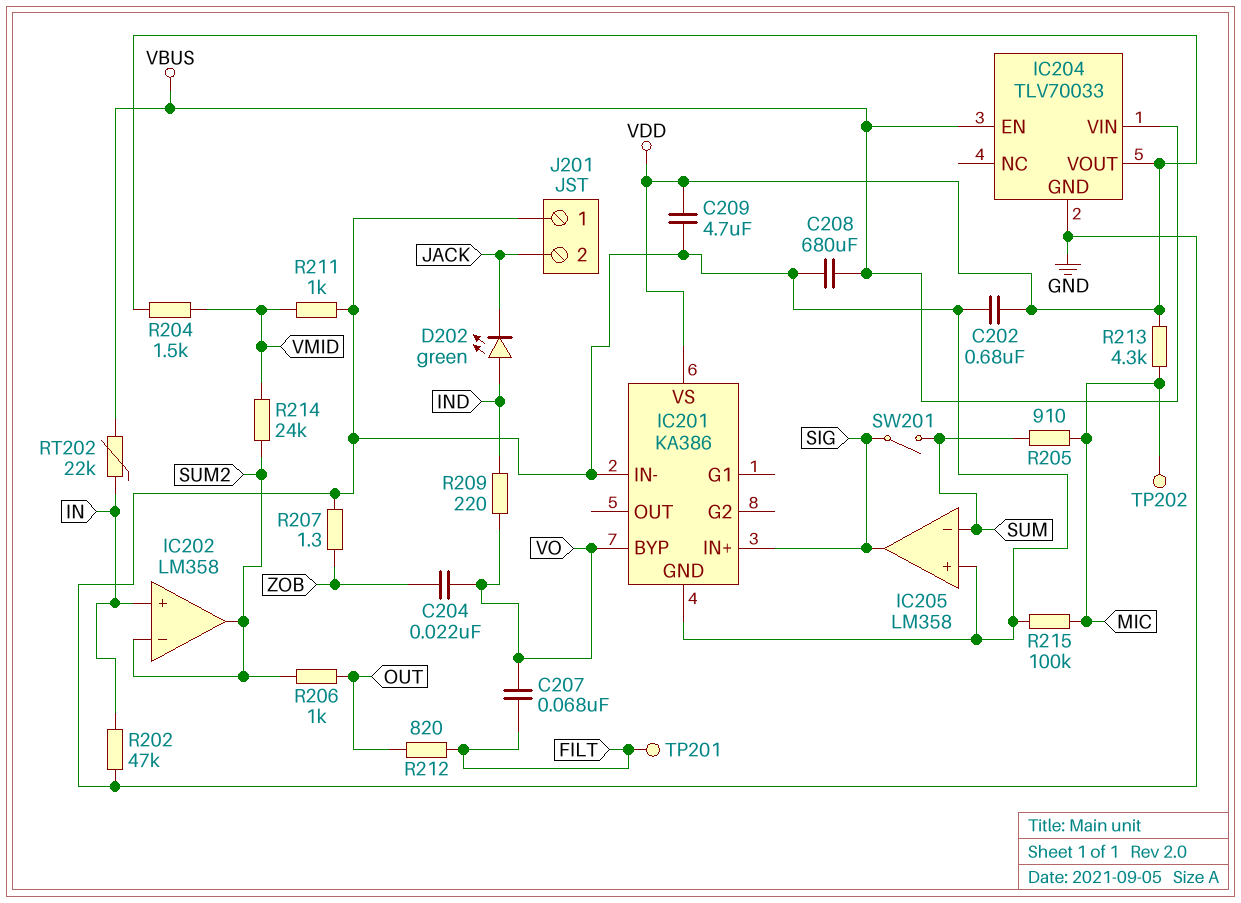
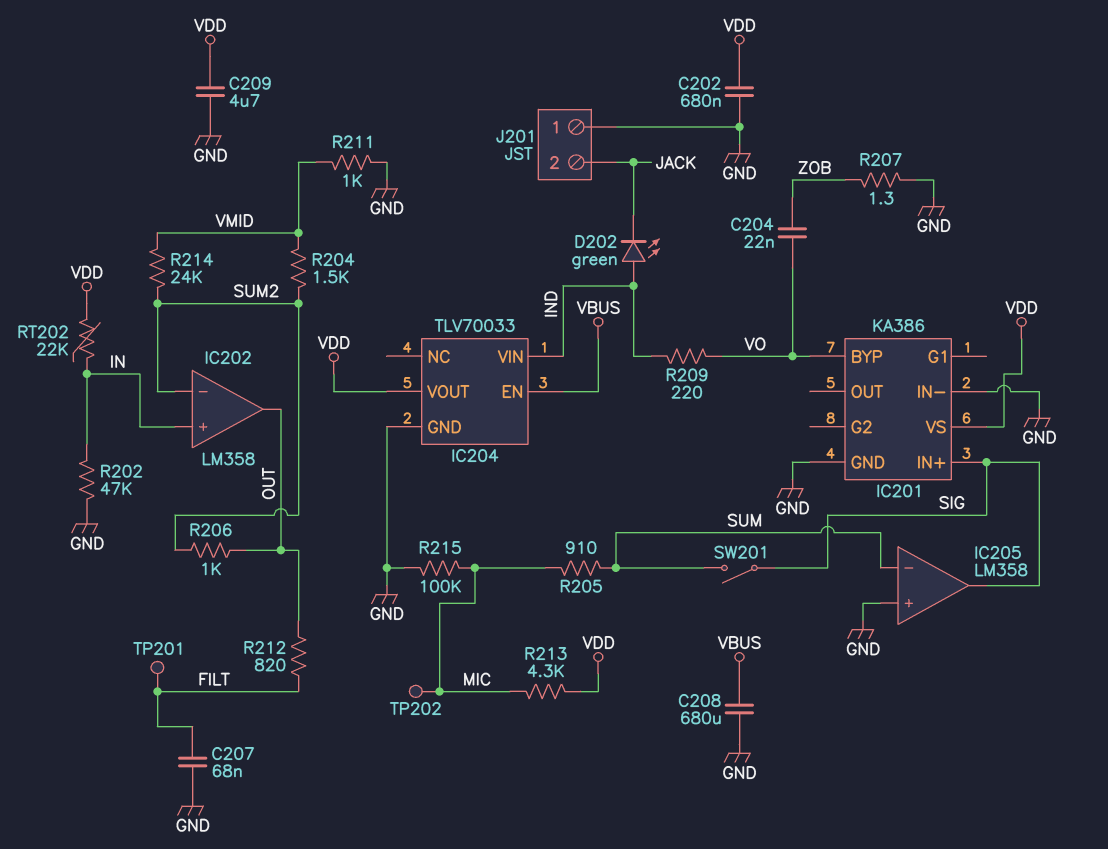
C207: 68nF (FILT, VO) -> 68nF (FILT, GND)
IC202 pin out: SUM2 -> OUT
IC204 pin VIN: VBUS -> IND
R204: 1.5k (VDD, VMID) -> 1.5k (SUM2, VMID)
RT202: 22k (IN, VBUS) -> 22k (IN, VDD)

